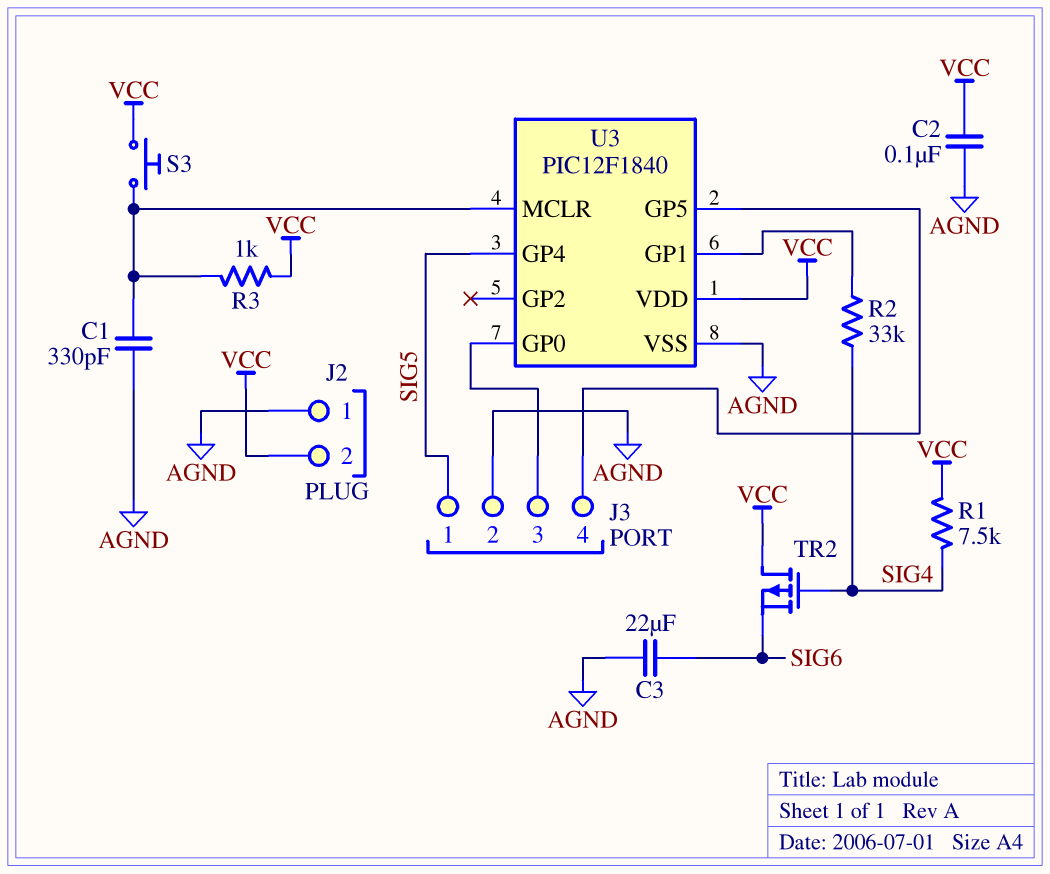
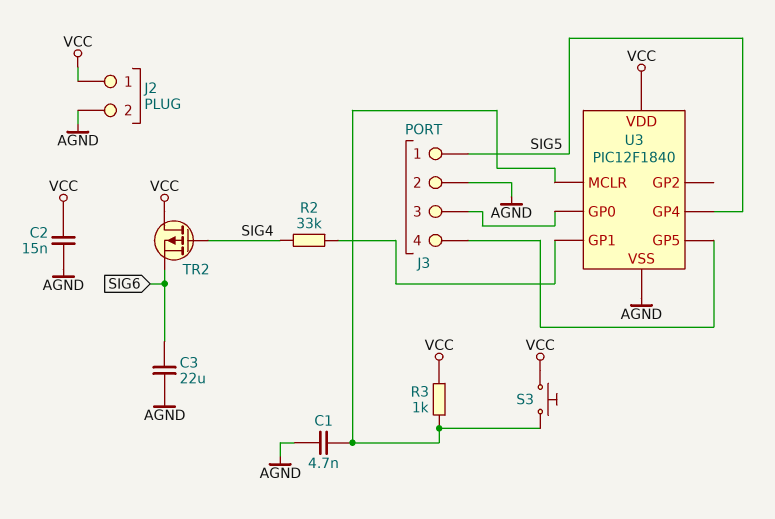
C1: 330pF (AGND, U3/MCLR) -> 4.7nF (AGND, U3/MCLR)
C2: 100nF (AGND, VCC) -> 15nF (AGND, VCC)
J2 pin 1: AGND -> VCC
J2 pin 2: VCC -> AGND
R1: 7.5k (SIG4, VCC) -> none

